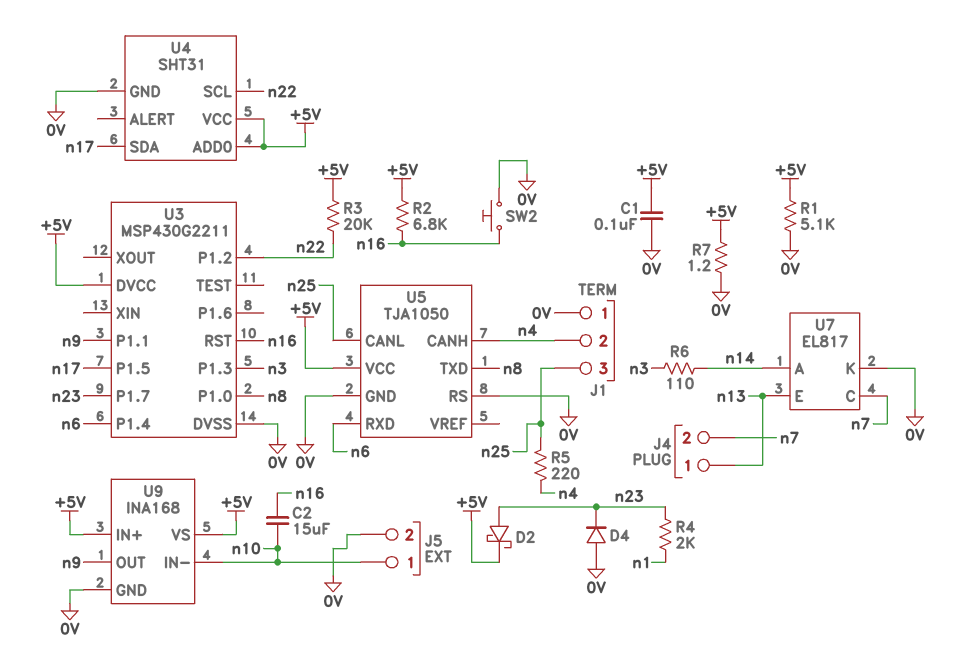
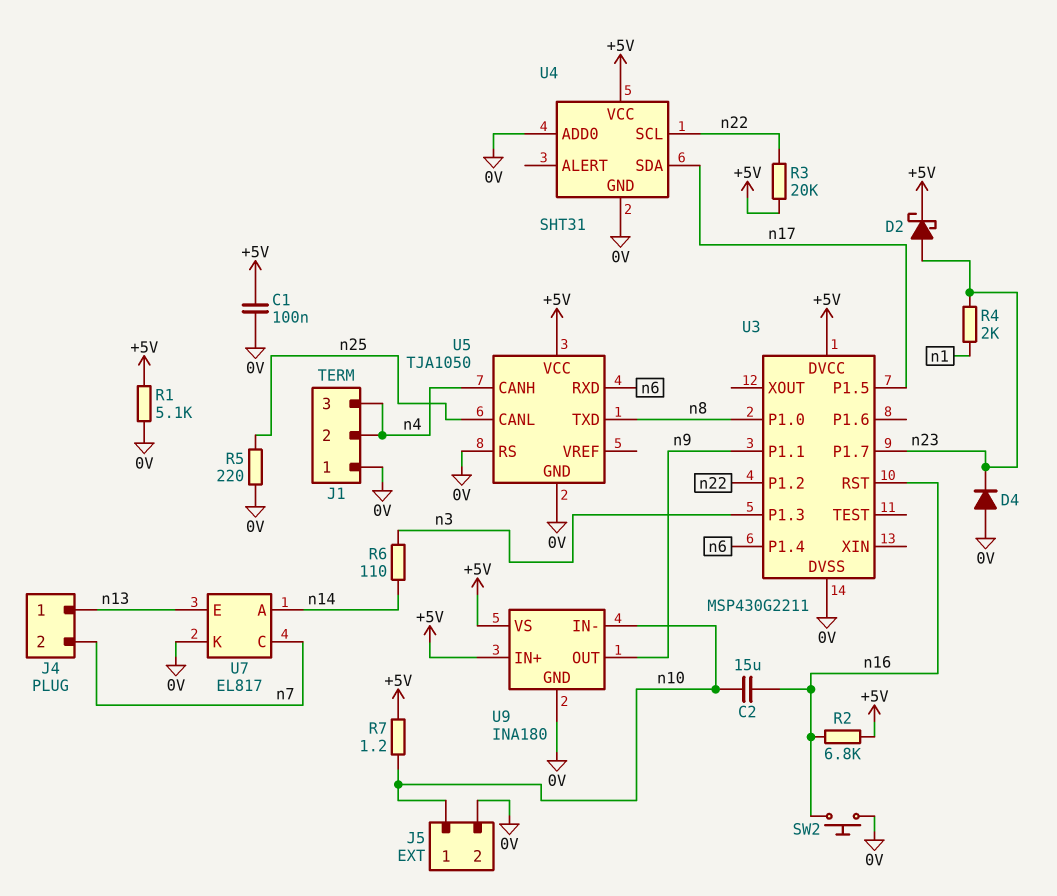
J1 pin 3: n25 -> n4
R5: 220 (n4, n25) -> 220 (0V, n25)
R7: 1.2 (+5V, 0V) -> 1.2 (+5V, n10)
U4 pin ADD0: +5V -> 0V
U9: INA168 -> INA180

